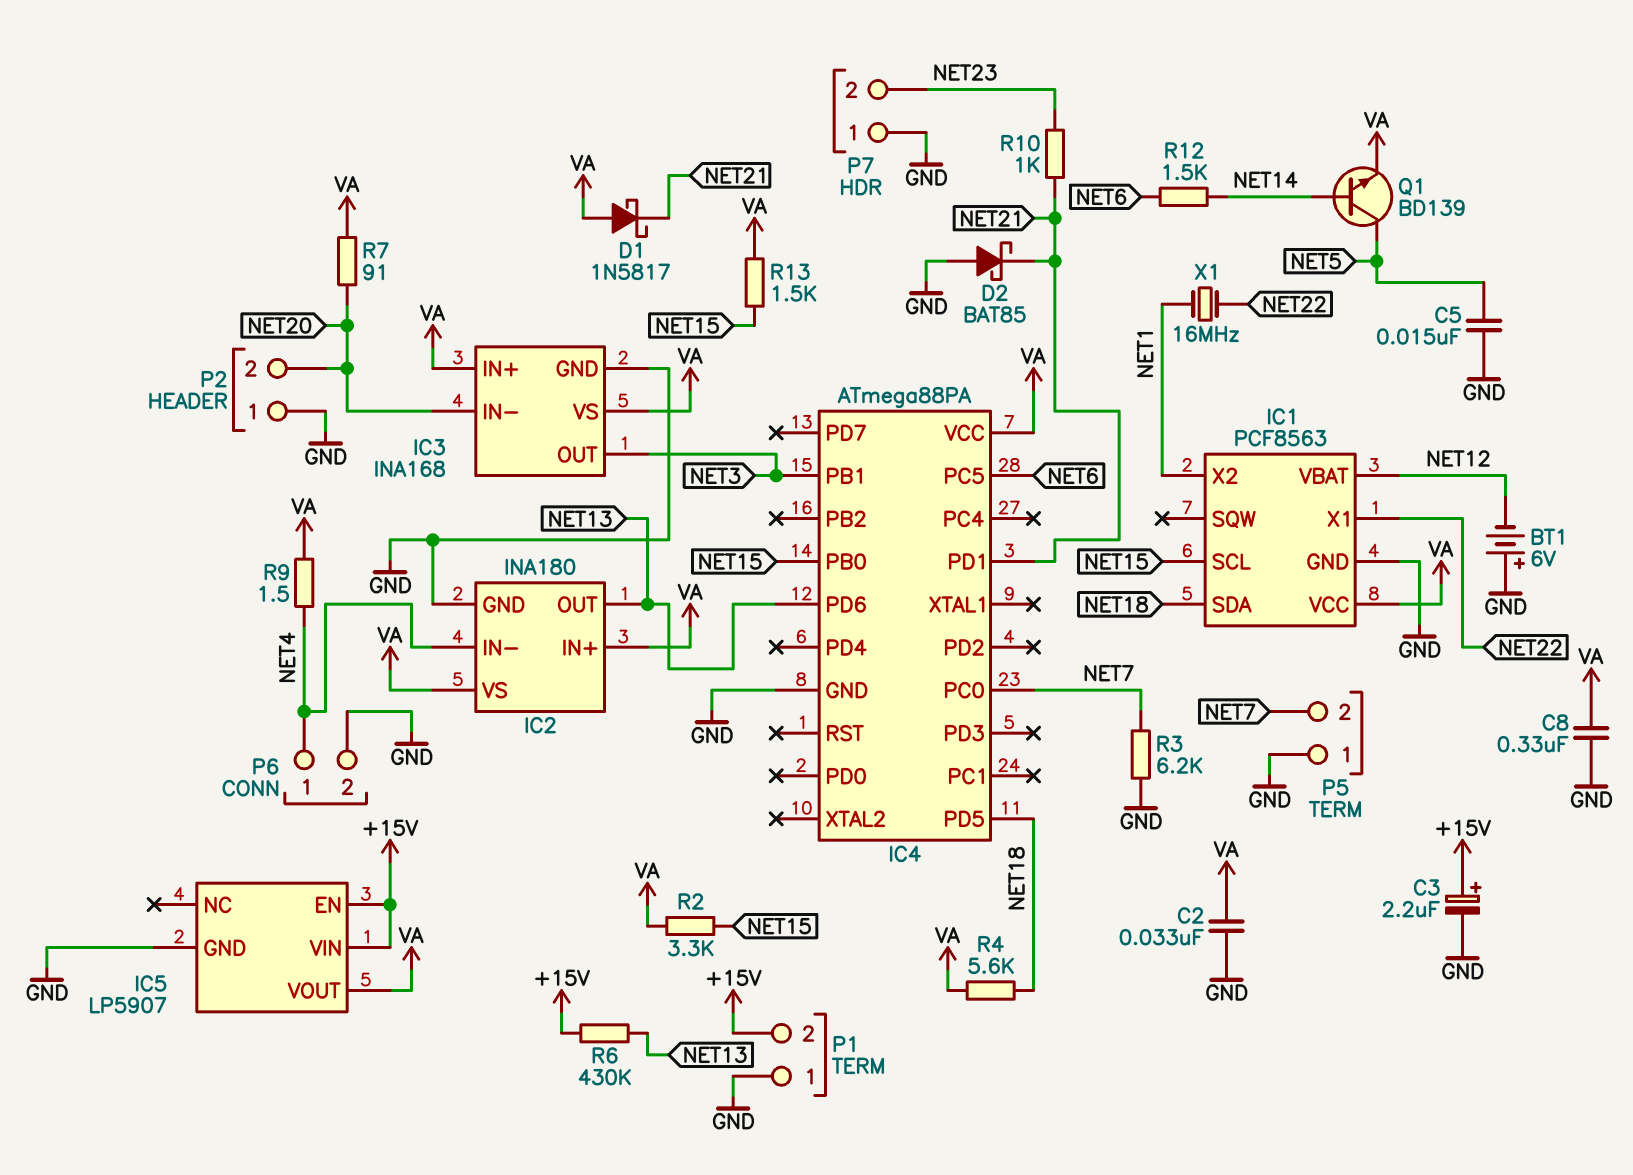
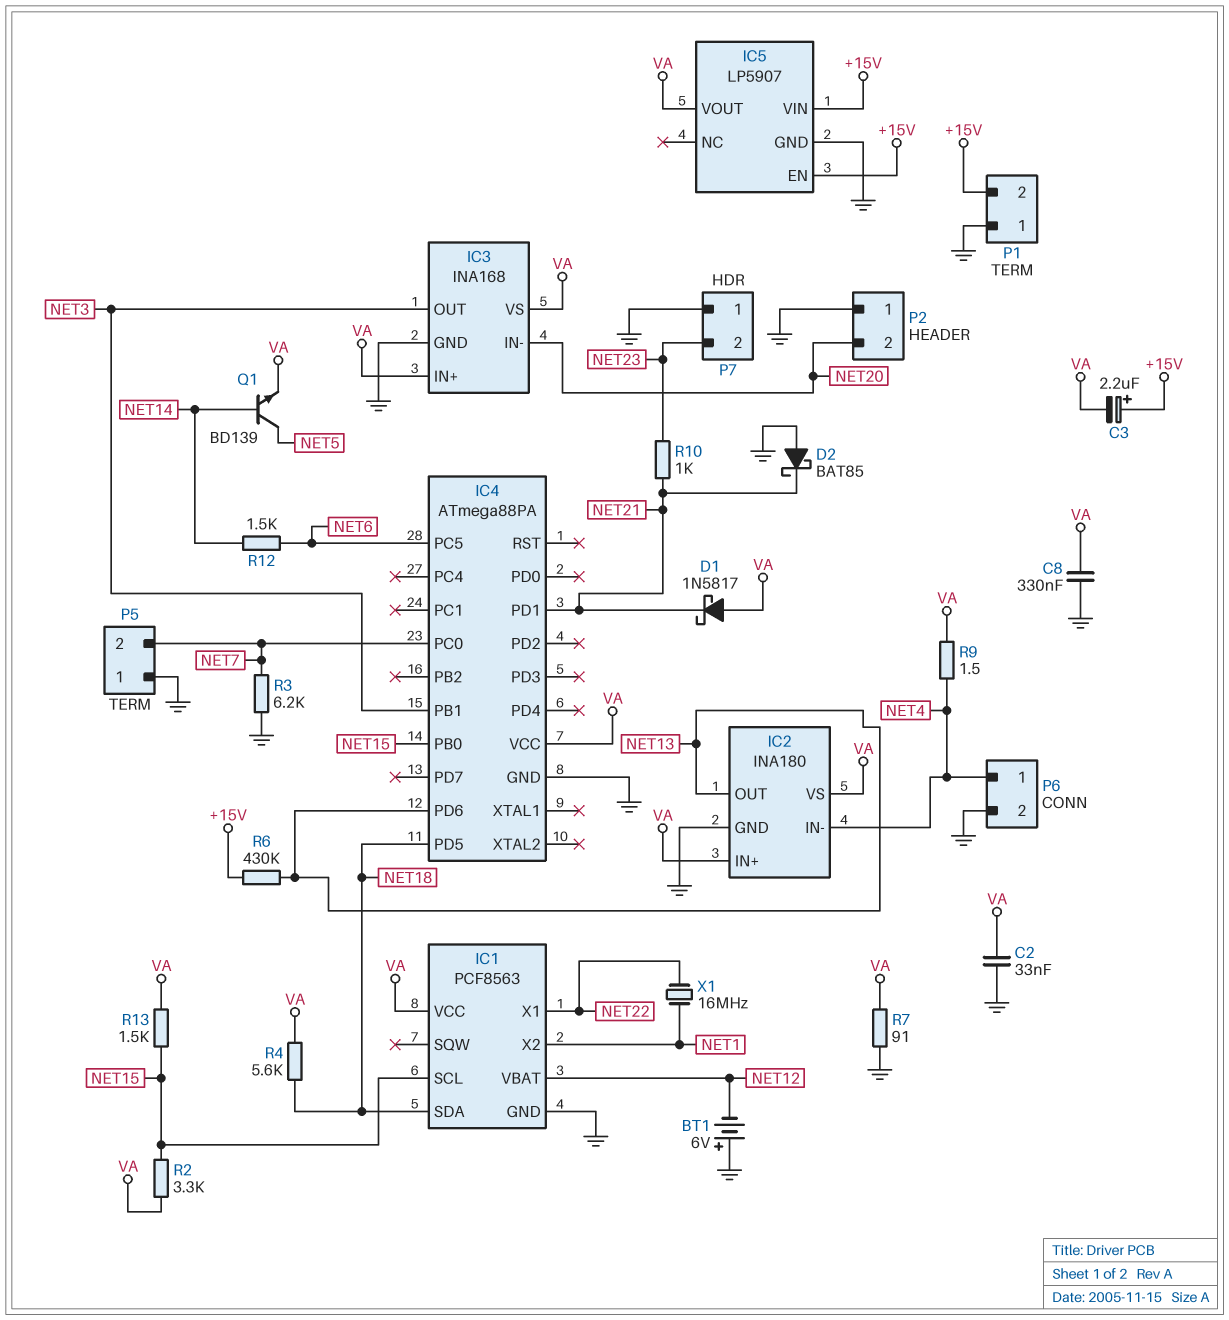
C3: 2.2uF (plus +15V, minus GND) -> 2.2uF (plus +15V, minus VA)
C5: 15nF (GND, NET5) -> none
R7: 91 (NET20, VA) -> 91 (GND, VA)

